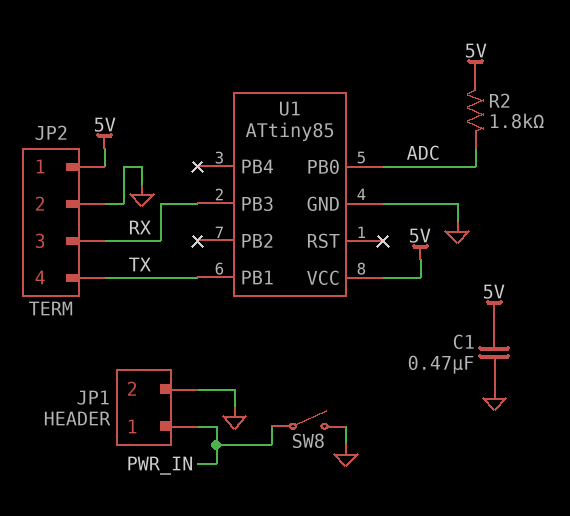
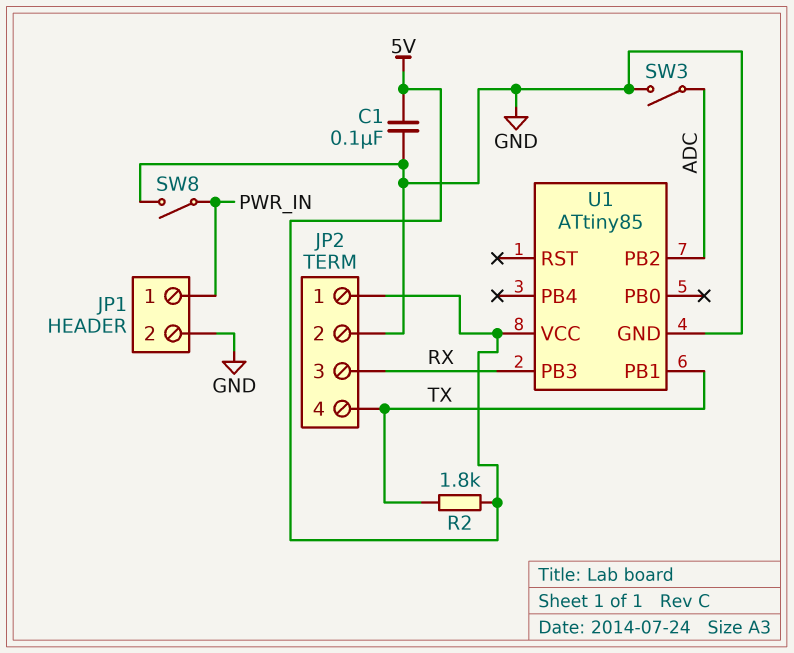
C1: 470nF (5V, GND) -> 100nF (5V, GND)
R2: 1.8k (5V, ADC) -> 1.8k (5V, TX)
SW3: none -> switch (ADC, GND)
U1 pin PB0: ADC -> none
U1 pin PB2: none -> ADC

